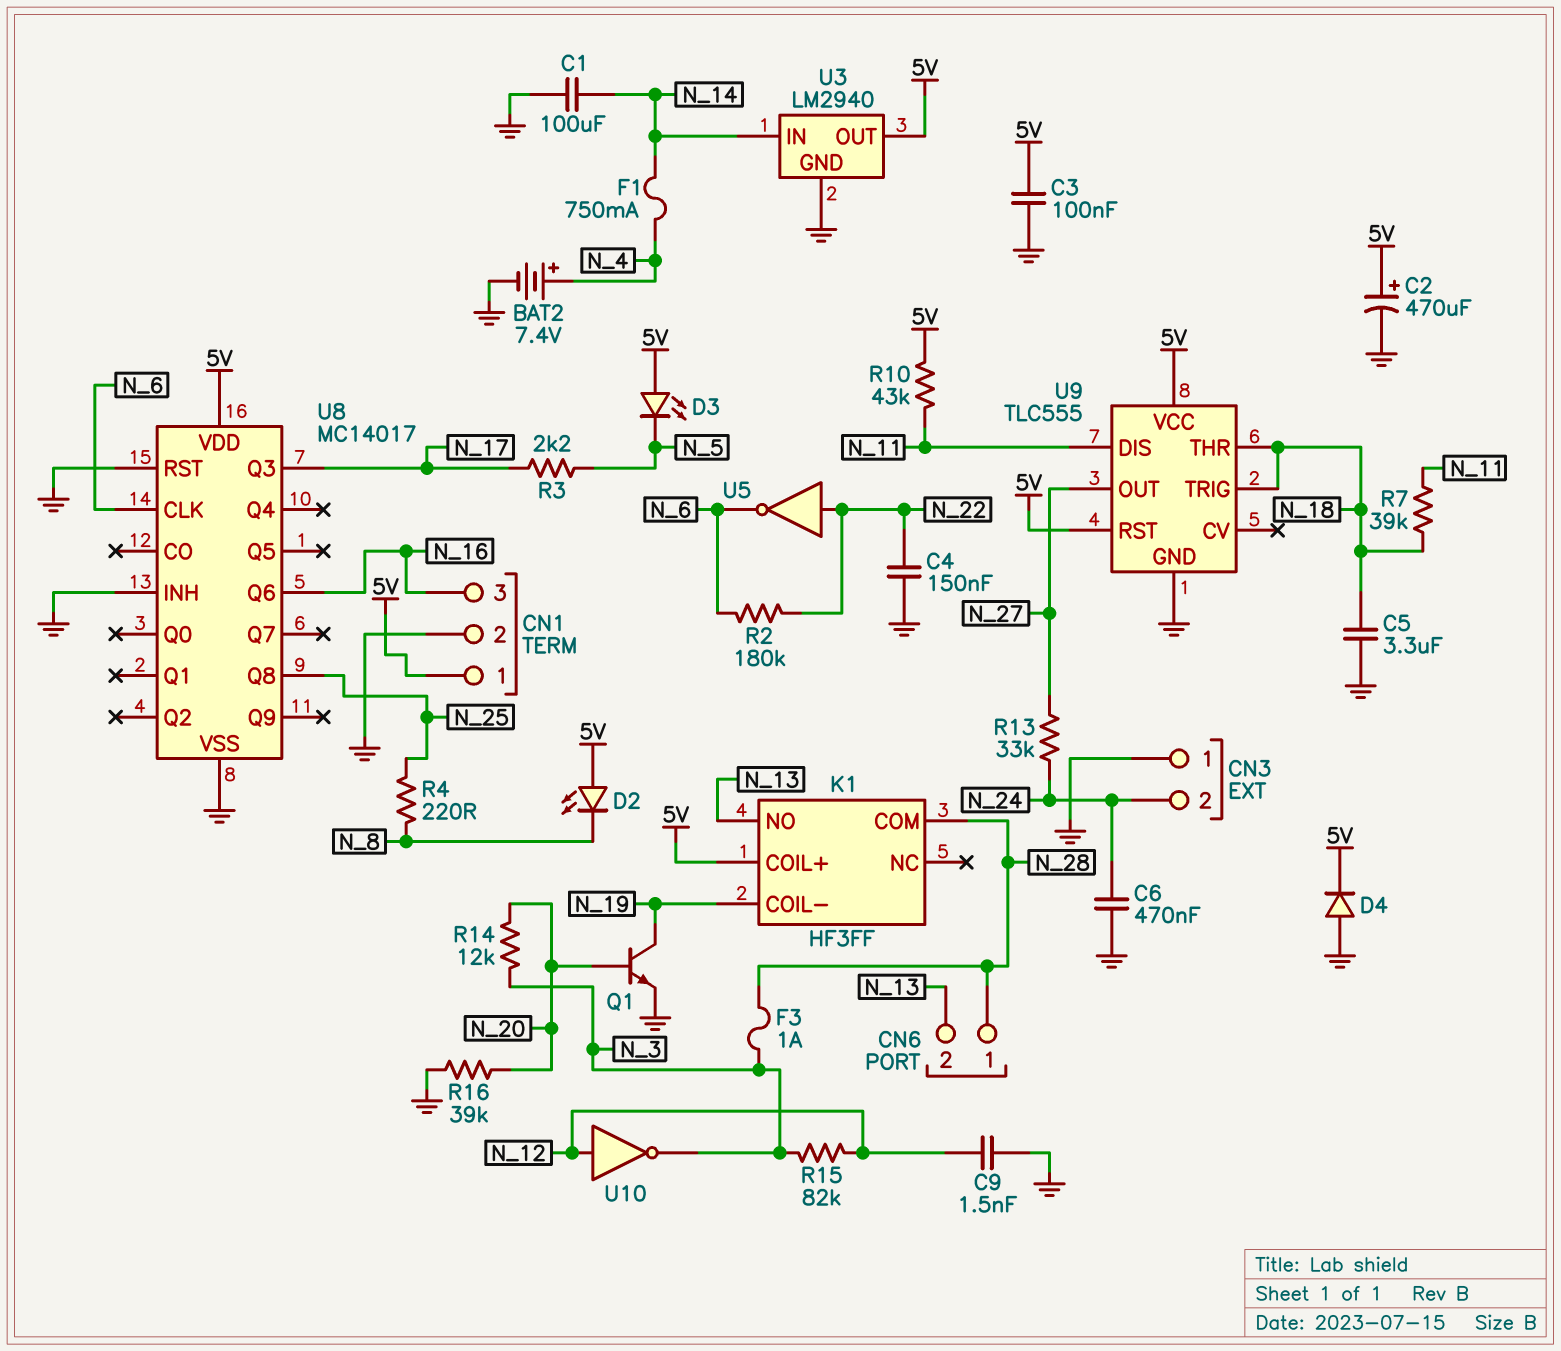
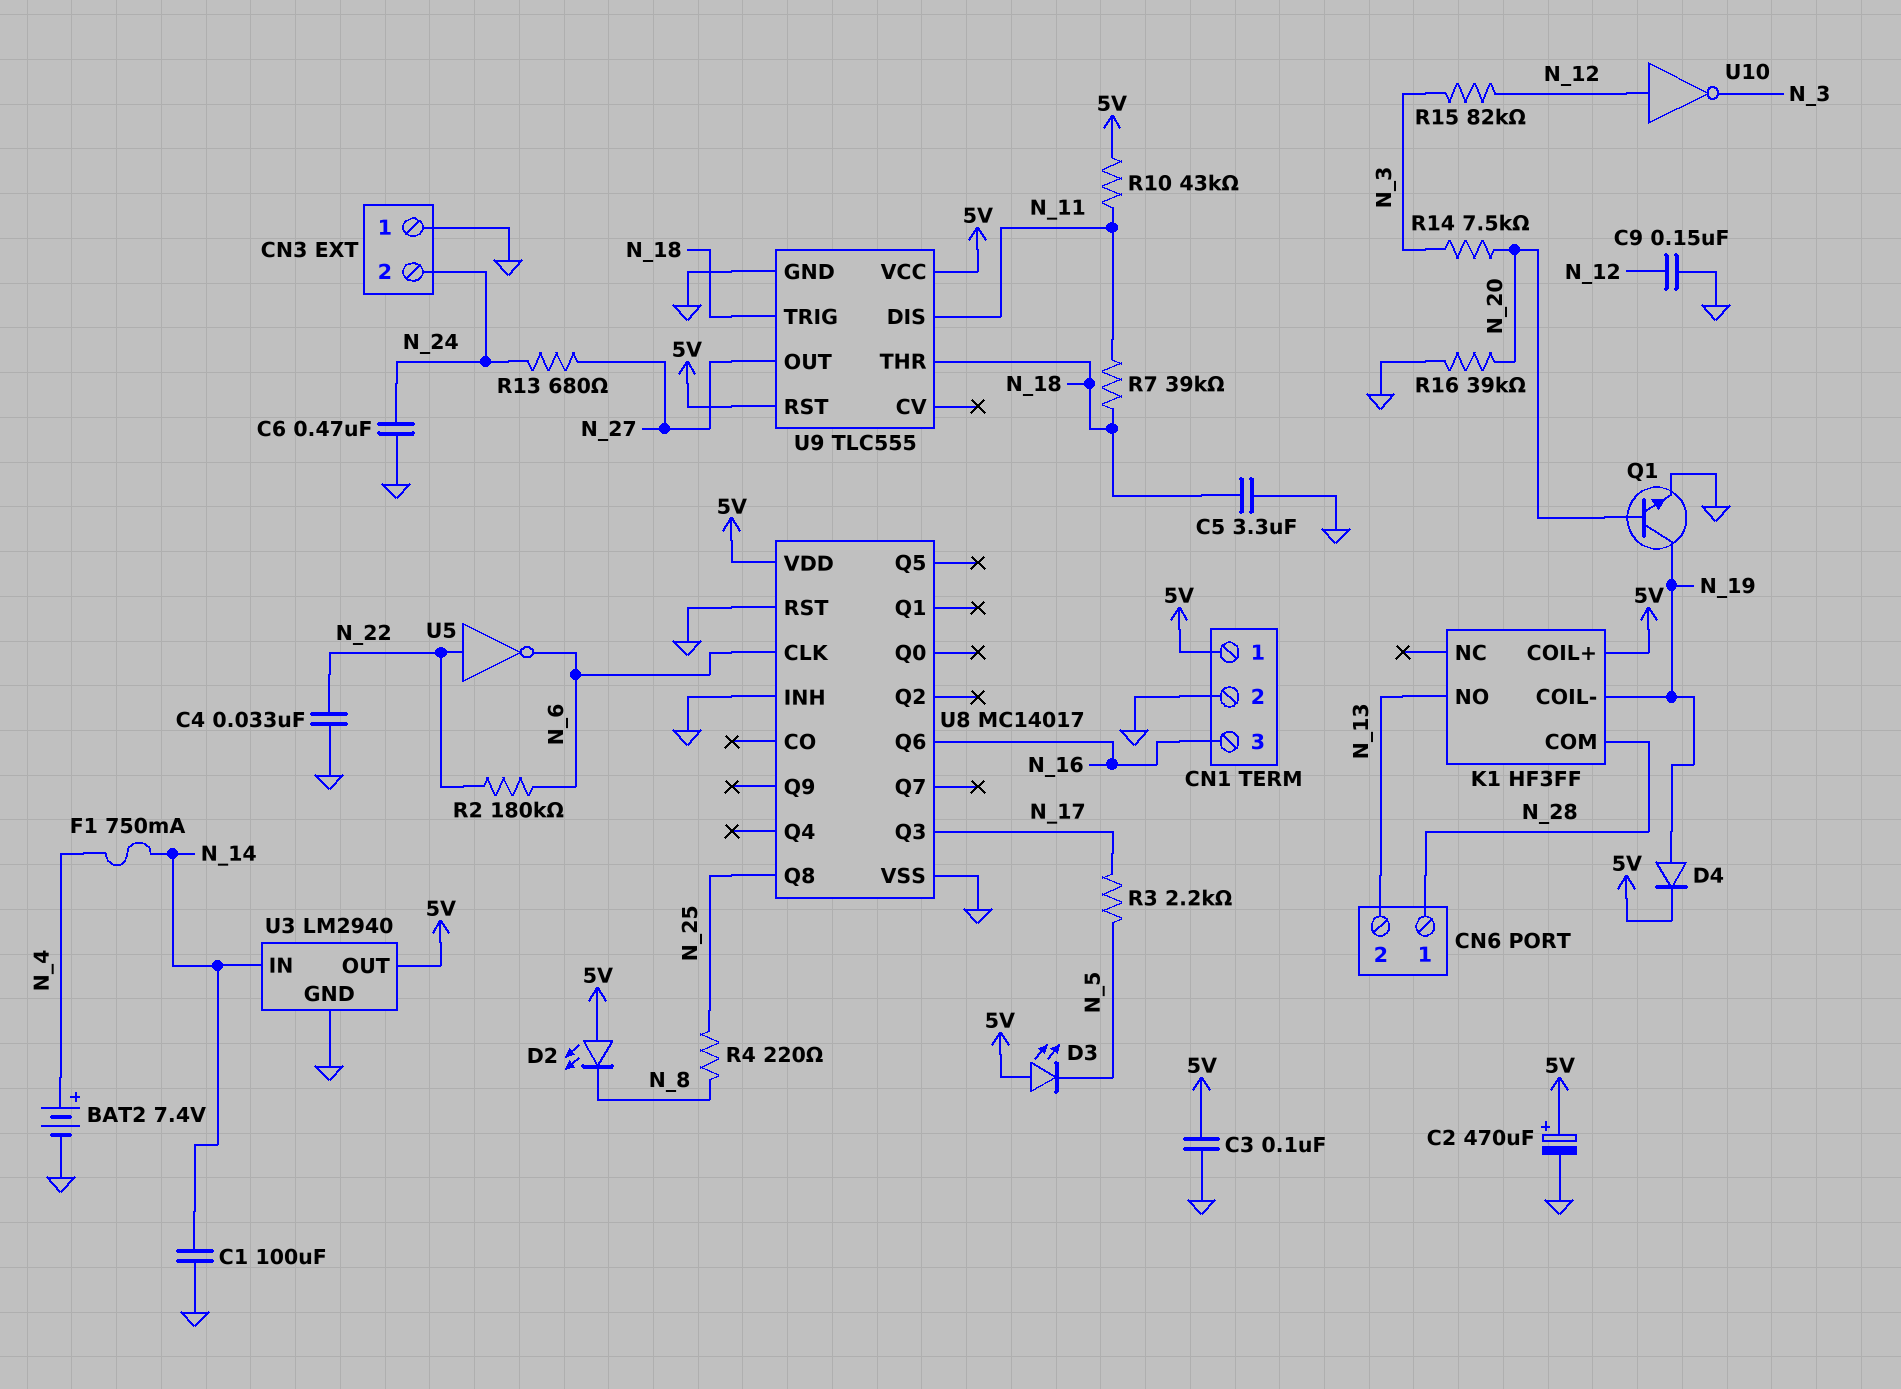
C4: 150nF (GND, N_22) -> 33nF (GND, N_22)
C9: 1.5nF (GND, N_12) -> 150nF (GND, N_12)
D4: diode (A GND, K 5V) -> diode (A N_19, K 5V)
F3: 1A (N_3, N_28) -> none
R13: 33k (N_24, N_27) -> 680 (N_24, N_27)
R14: 12k (N_3, N_20) -> 7.5k (N_3, N_20)

